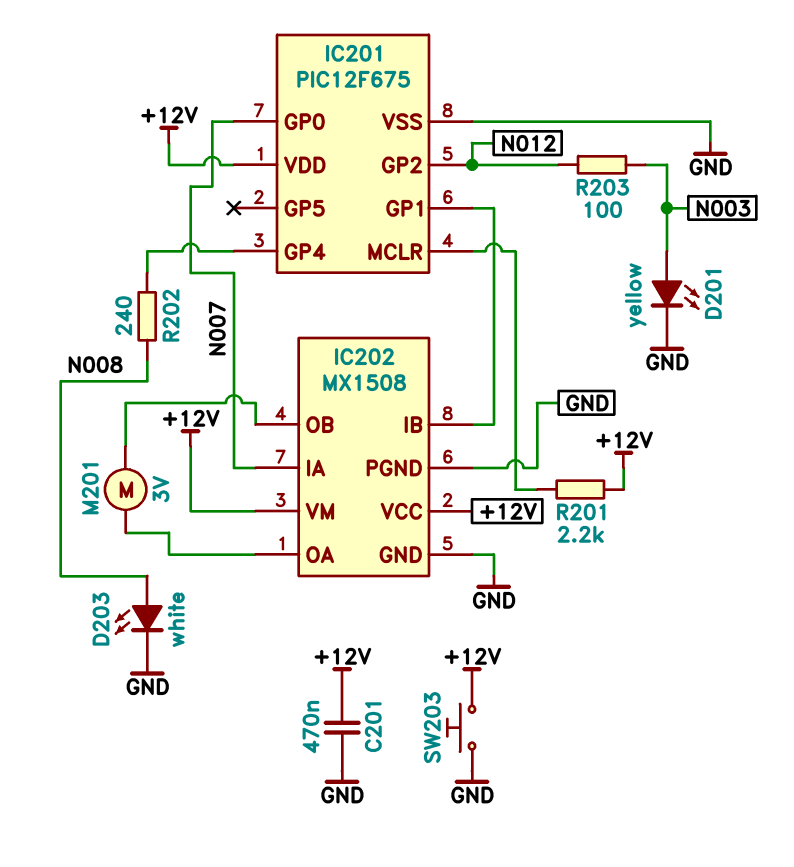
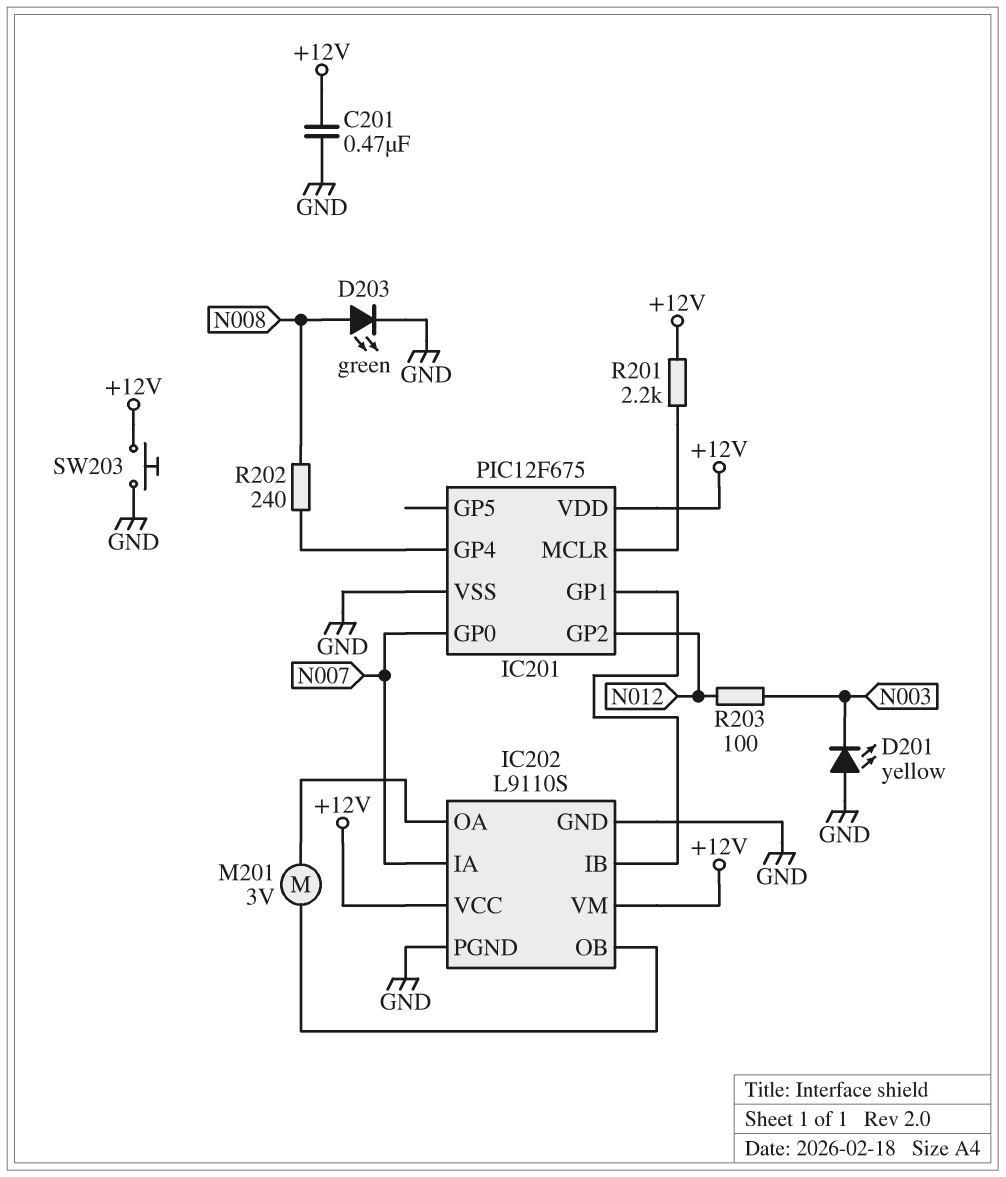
D201: LED yellow (A N003, K GND) -> LED yellow (A GND, K N003)
D203: LED white (A N008, K GND) -> LED green (A N008, K GND)
IC202: MX1508 -> L9110S

